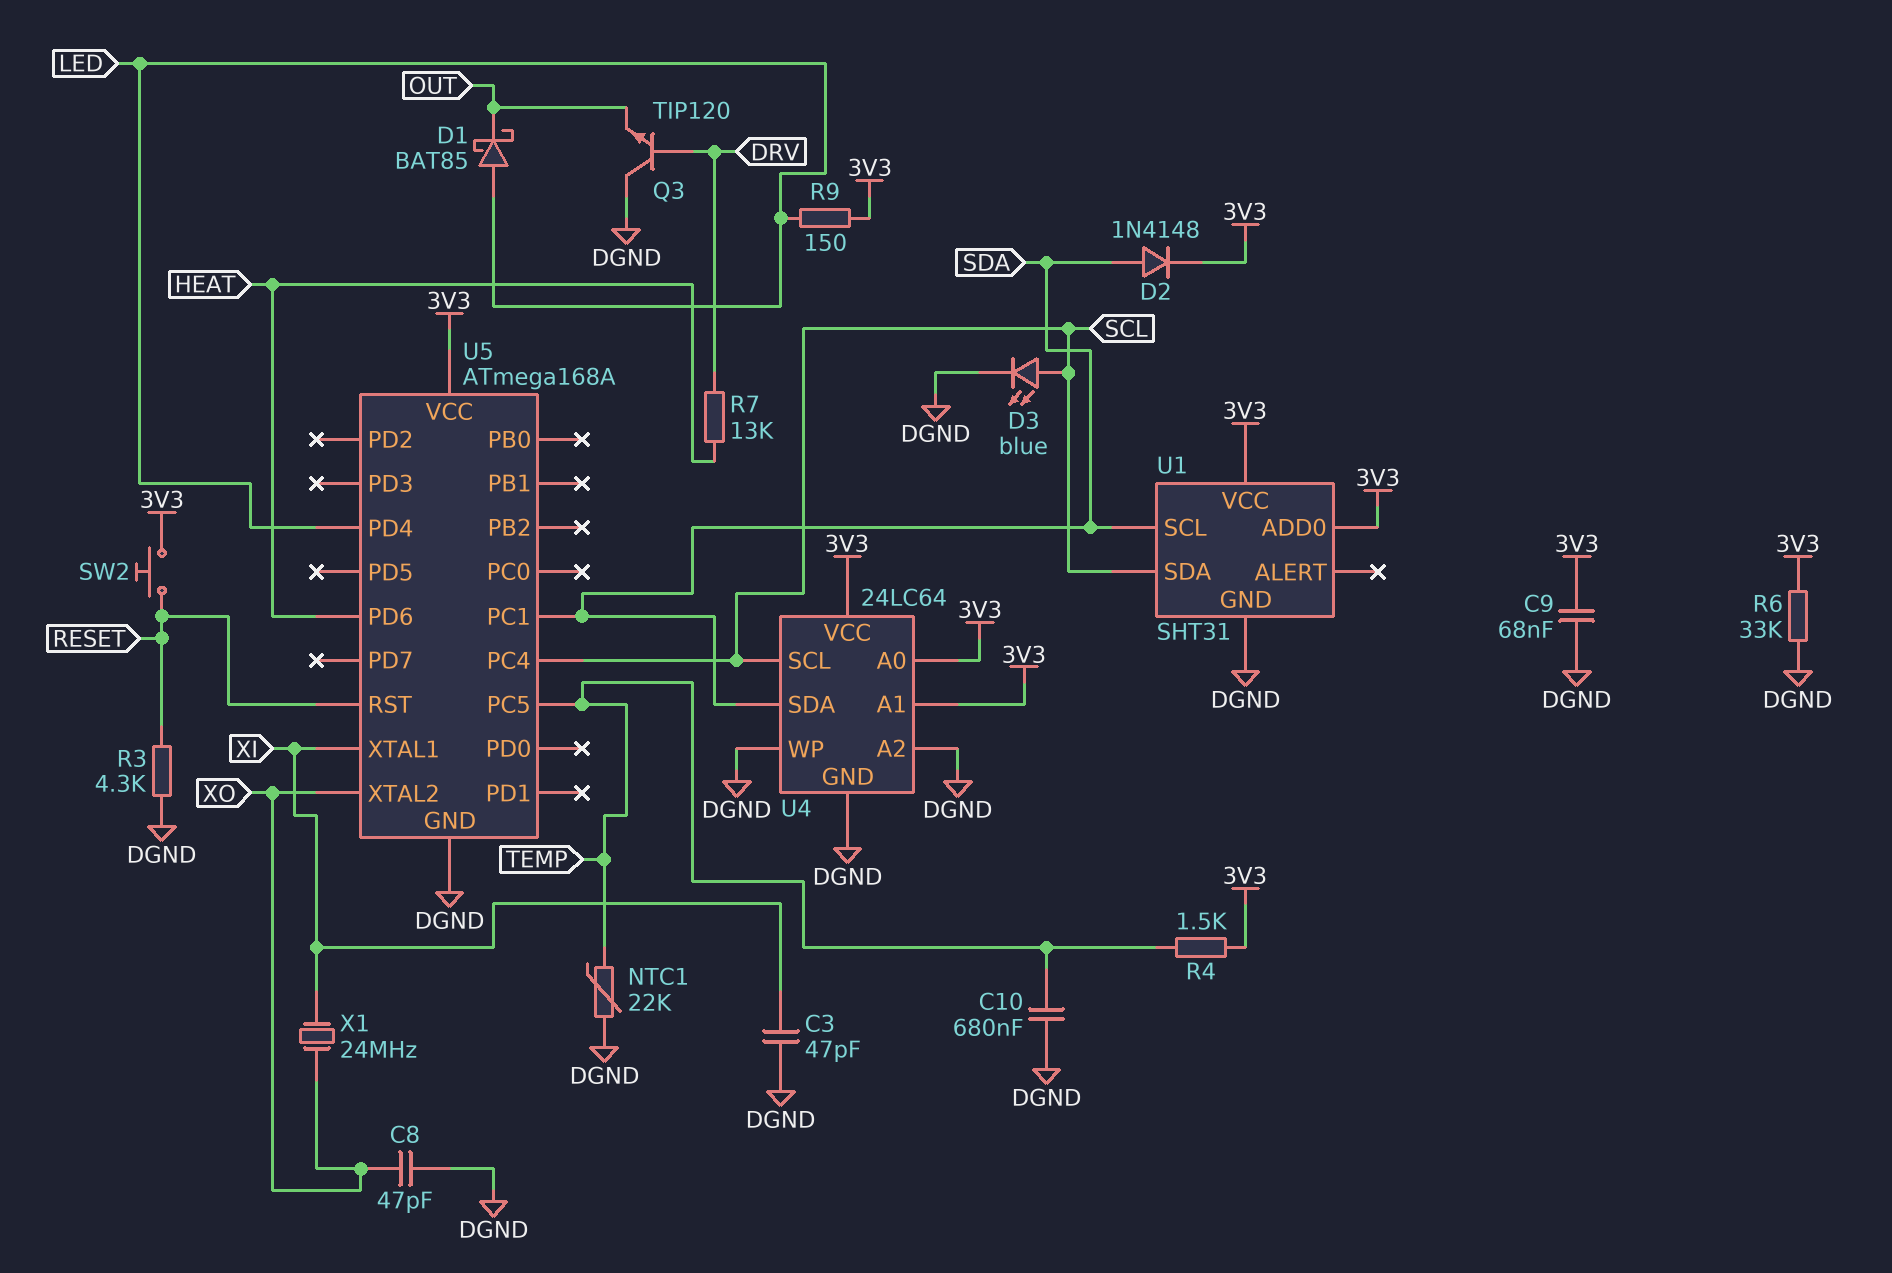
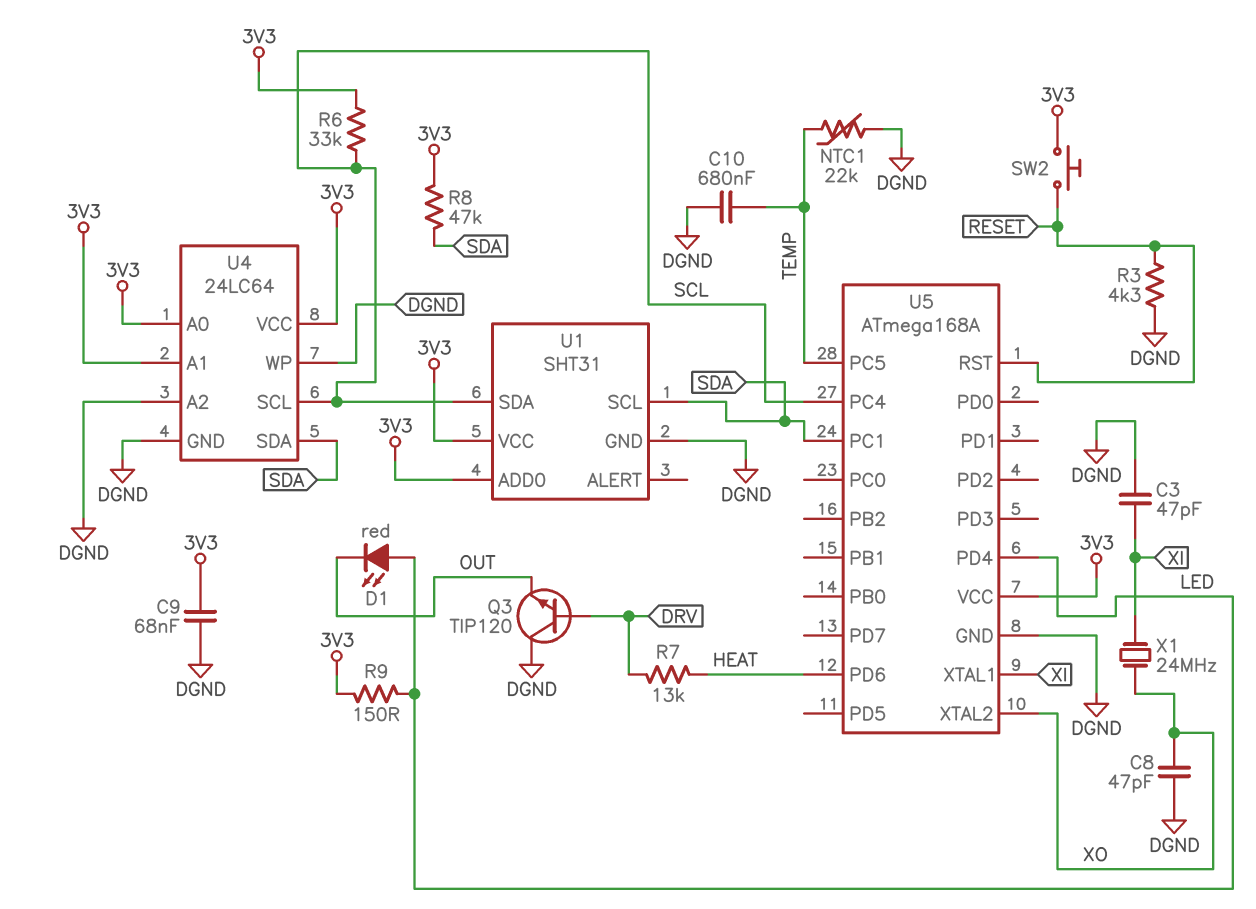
D1: schottky BAT85 (A LED, K OUT) -> LED red (A LED, K OUT)
D2: diode 1N4148 (A SDA, K 3V3) -> none
D3: LED blue (A SCL, K DGND) -> none
R4: 1.5k (3V3, TEMP) -> none
R6: 33k (3V3, DGND) -> 33k (3V3, SCL)
R8: none -> 47k (3V3, SDA)

